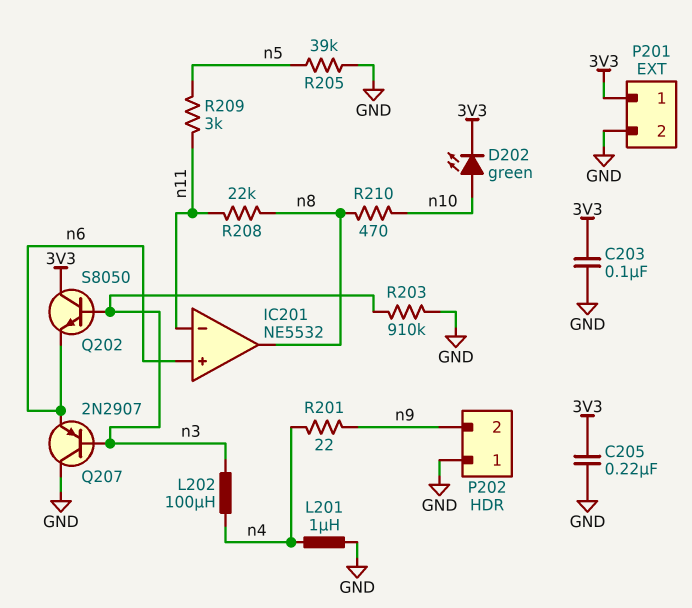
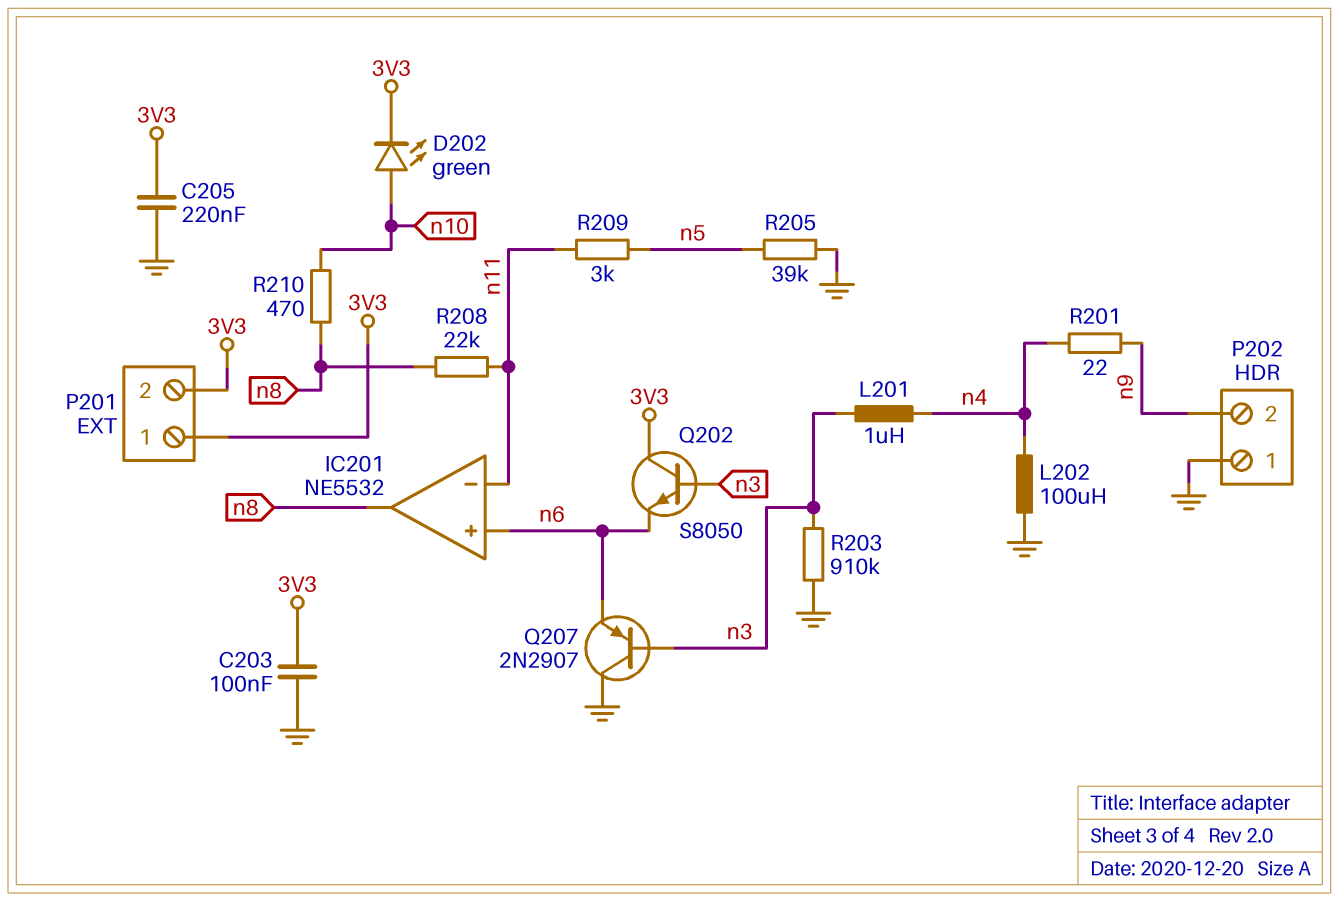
L201: 1uH (GND, n4) -> 1uH (n3, n4)
L202: 100uH (n3, n4) -> 100uH (GND, n4)
P201 pin 2: GND -> 3V3

